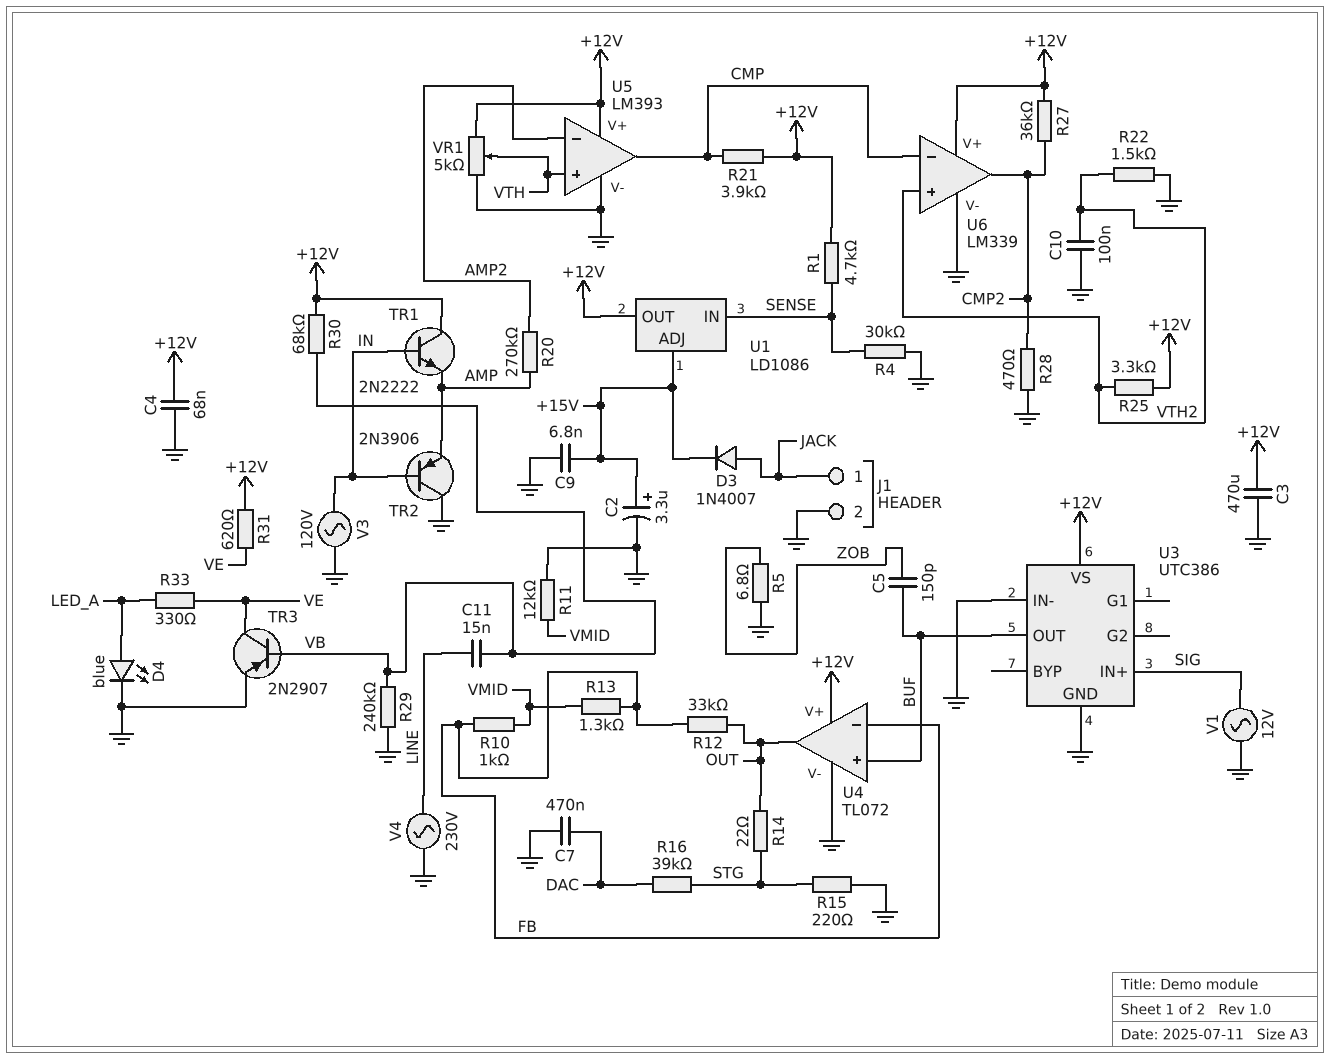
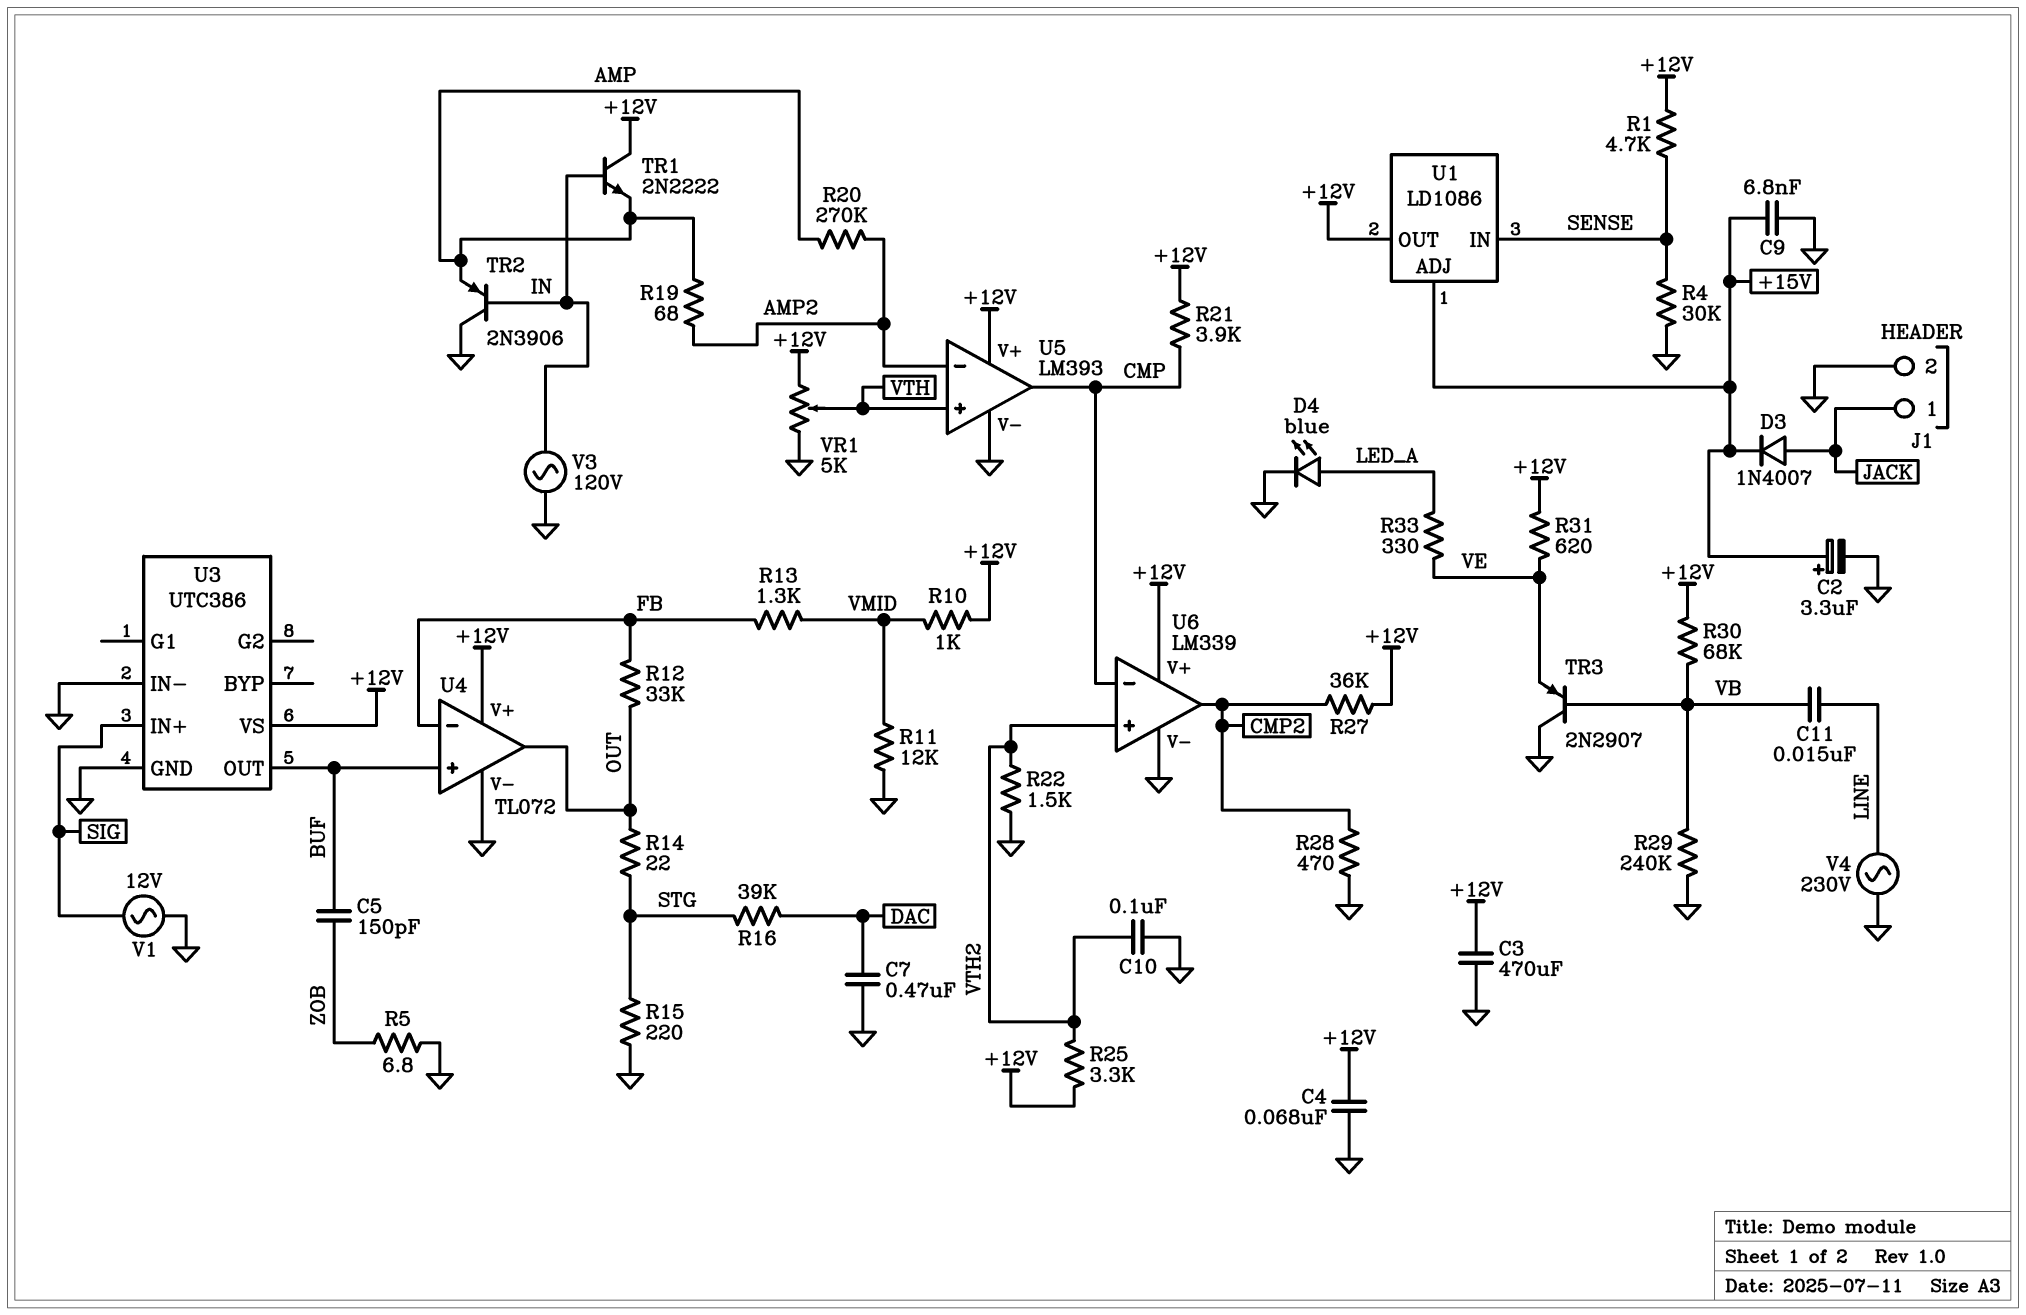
R10: 1k (FB, VMID) -> 1k (+12V, VMID)
R19: none -> 68 (AMP, AMP2)
TR3: PNP 2N2907 (B VB, C VE, E GND) -> PNP 2N2907 (B VB, C GND, E VE)

